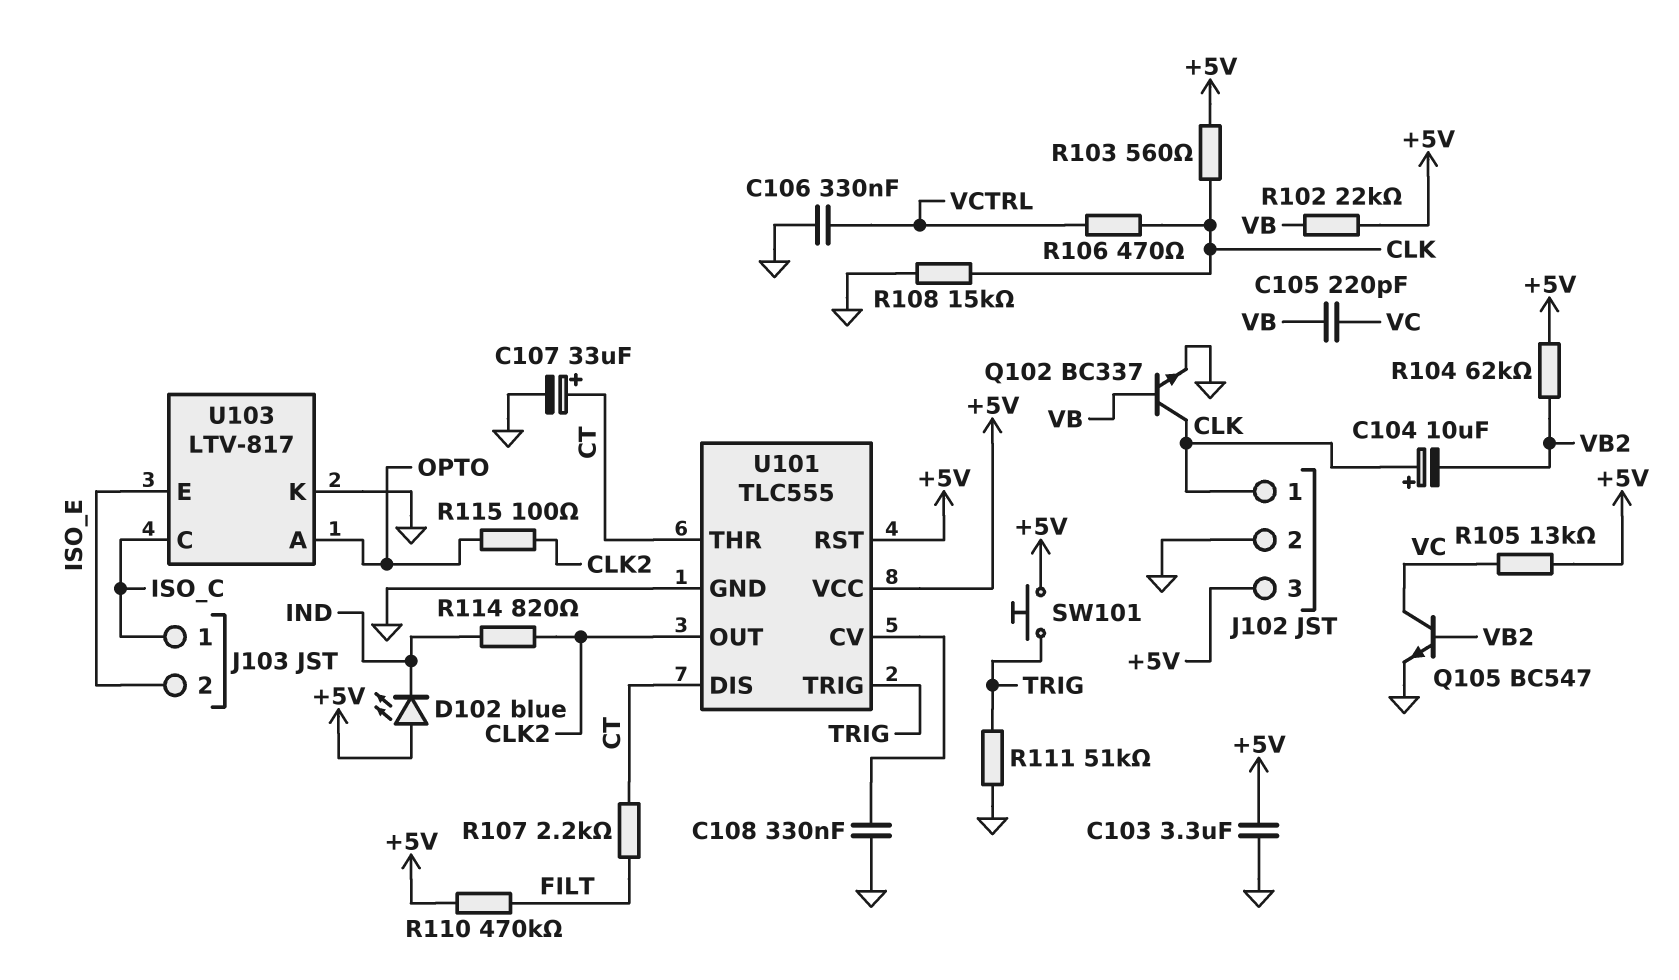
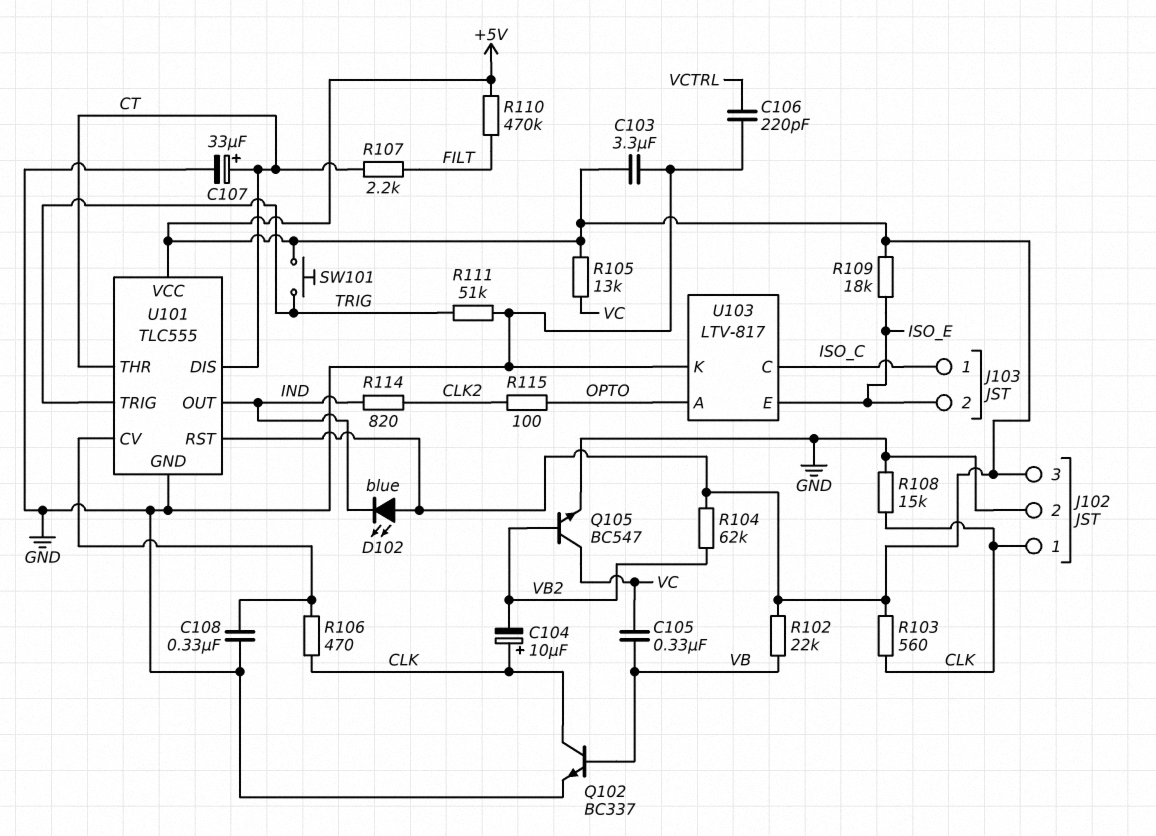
C105: 220pF (VB, VC) -> 330nF (VB, VC)
C106: 330nF (GND, VCTRL) -> 220pF (GND, VCTRL)
R106: 470 (CLK, VCTRL) -> 470 (CLK, U101/CV)
R109: none -> 18k (+5V, ISO_E)
U101 pin OUT: CLK2 -> IND

